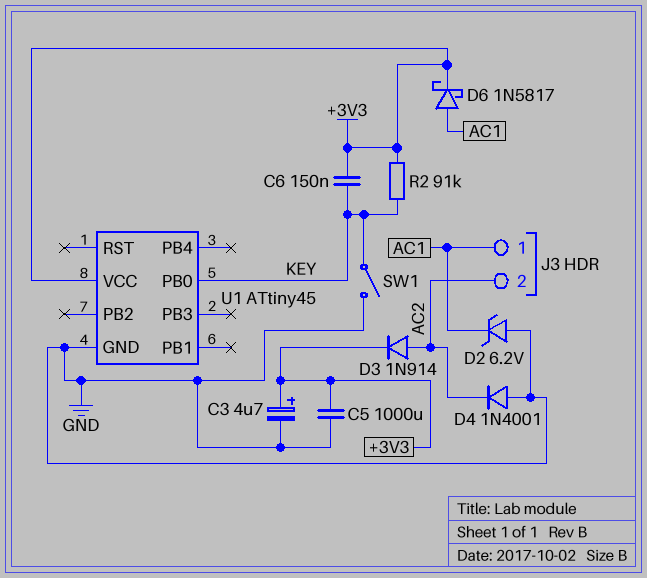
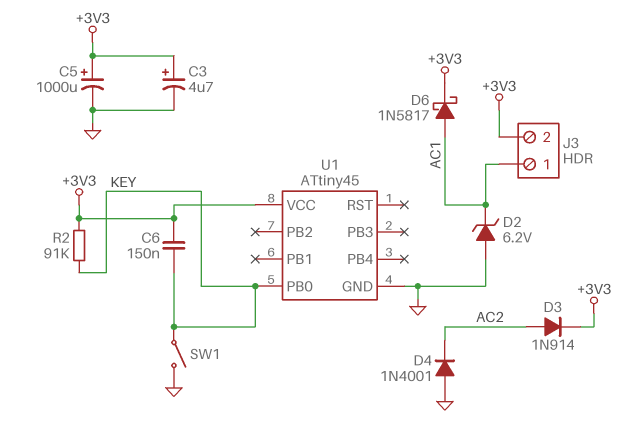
C5: 1000uF (+3V3, GND) -> 1000uF (plus +3V3, minus GND)
J3 pin 2: AC2 -> +3V3

